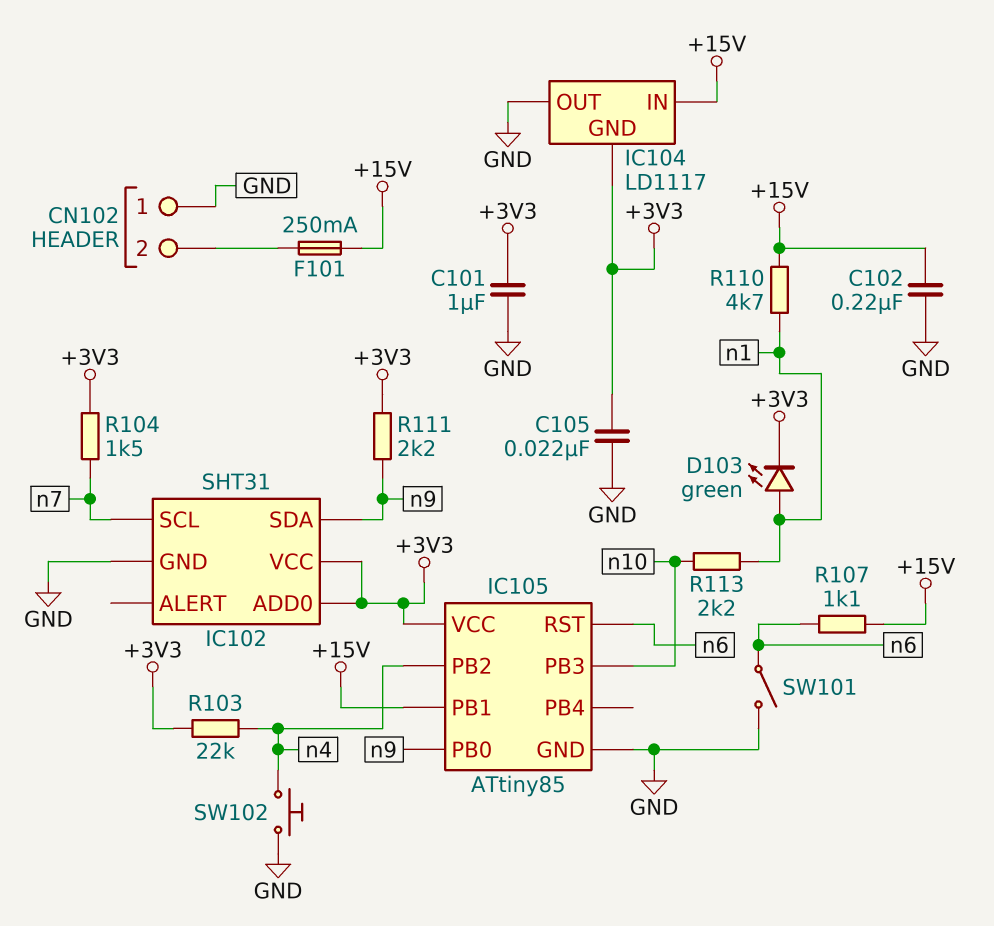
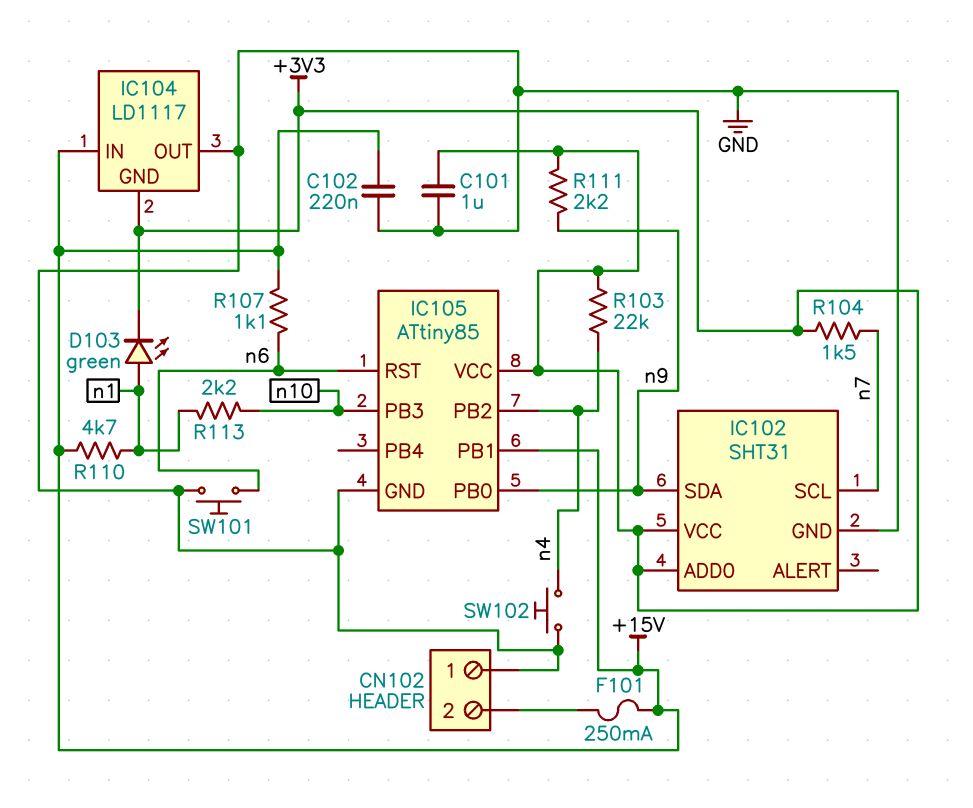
C105: 22nF (+3V3, GND) -> none
SW101: switch (GND, n6) -> button (GND, n6)

